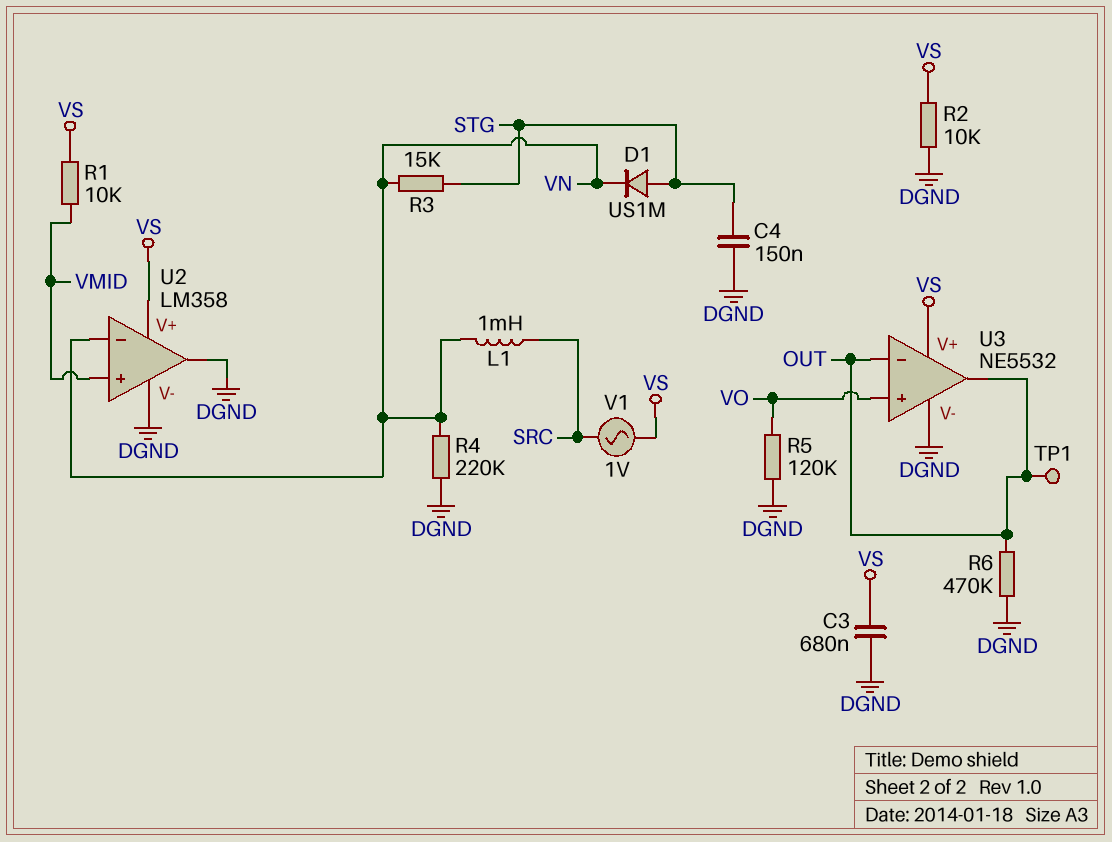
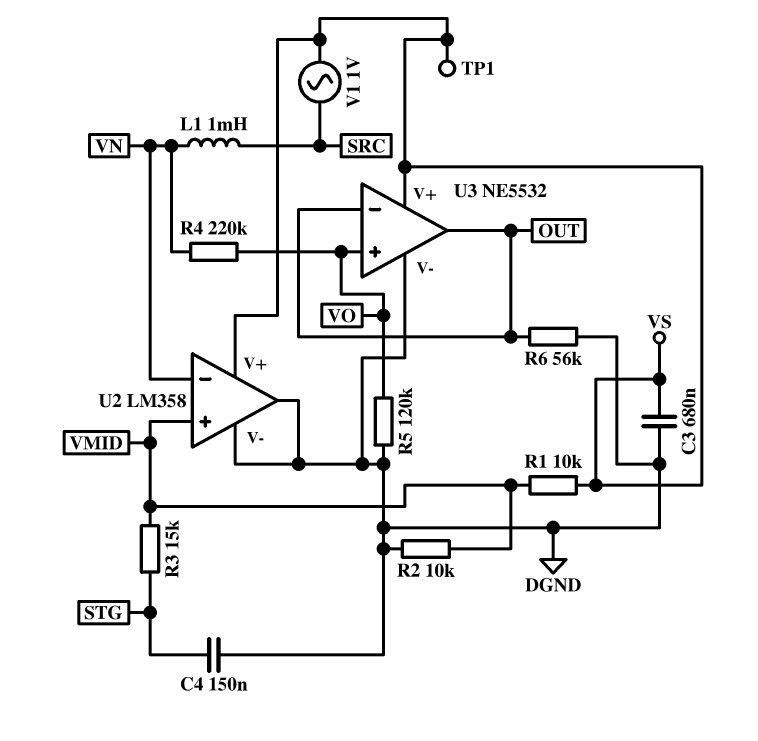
D1: diode US1M (A STG, K VN) -> none
R2: 10k (DGND, VS) -> 10k (DGND, VMID)
R3: 15k (STG, VN) -> 15k (STG, VMID)
R4: 220k (DGND, VN) -> 220k (VN, VO)
R6: 470k (DGND, OUT) -> 56k (DGND, OUT)
TP1: test point (OUT) -> test point (VS)

